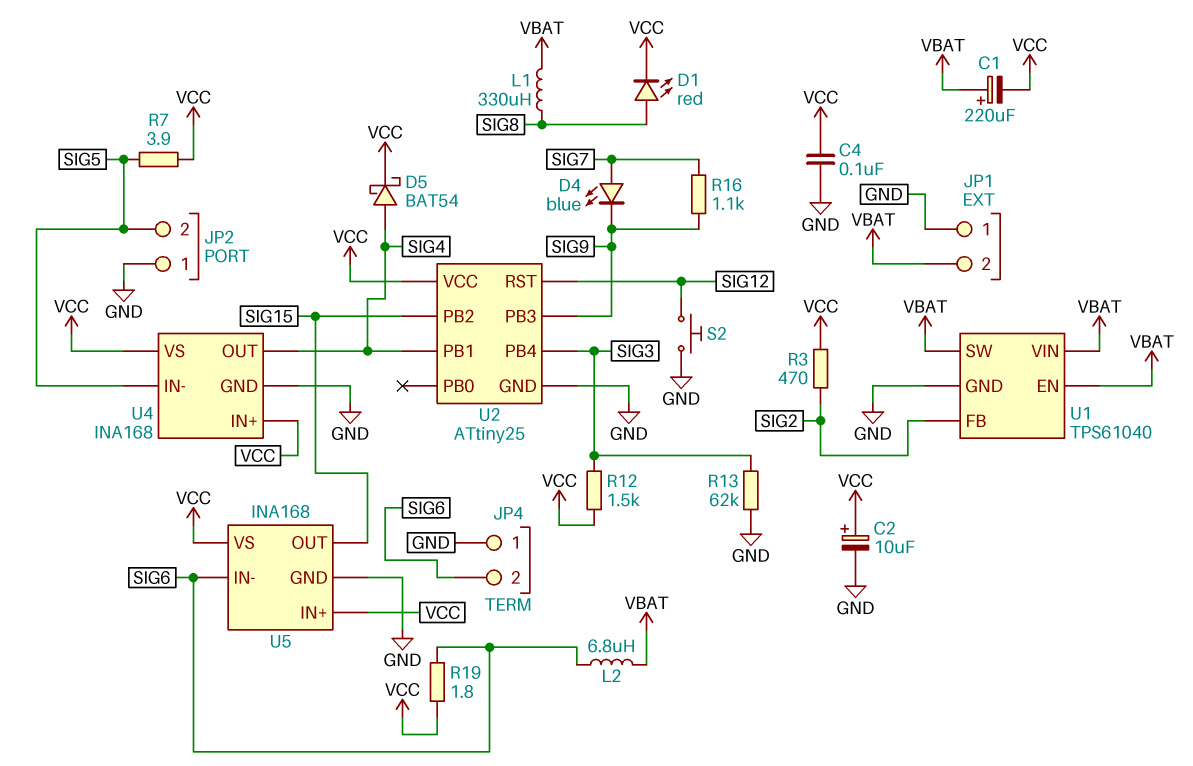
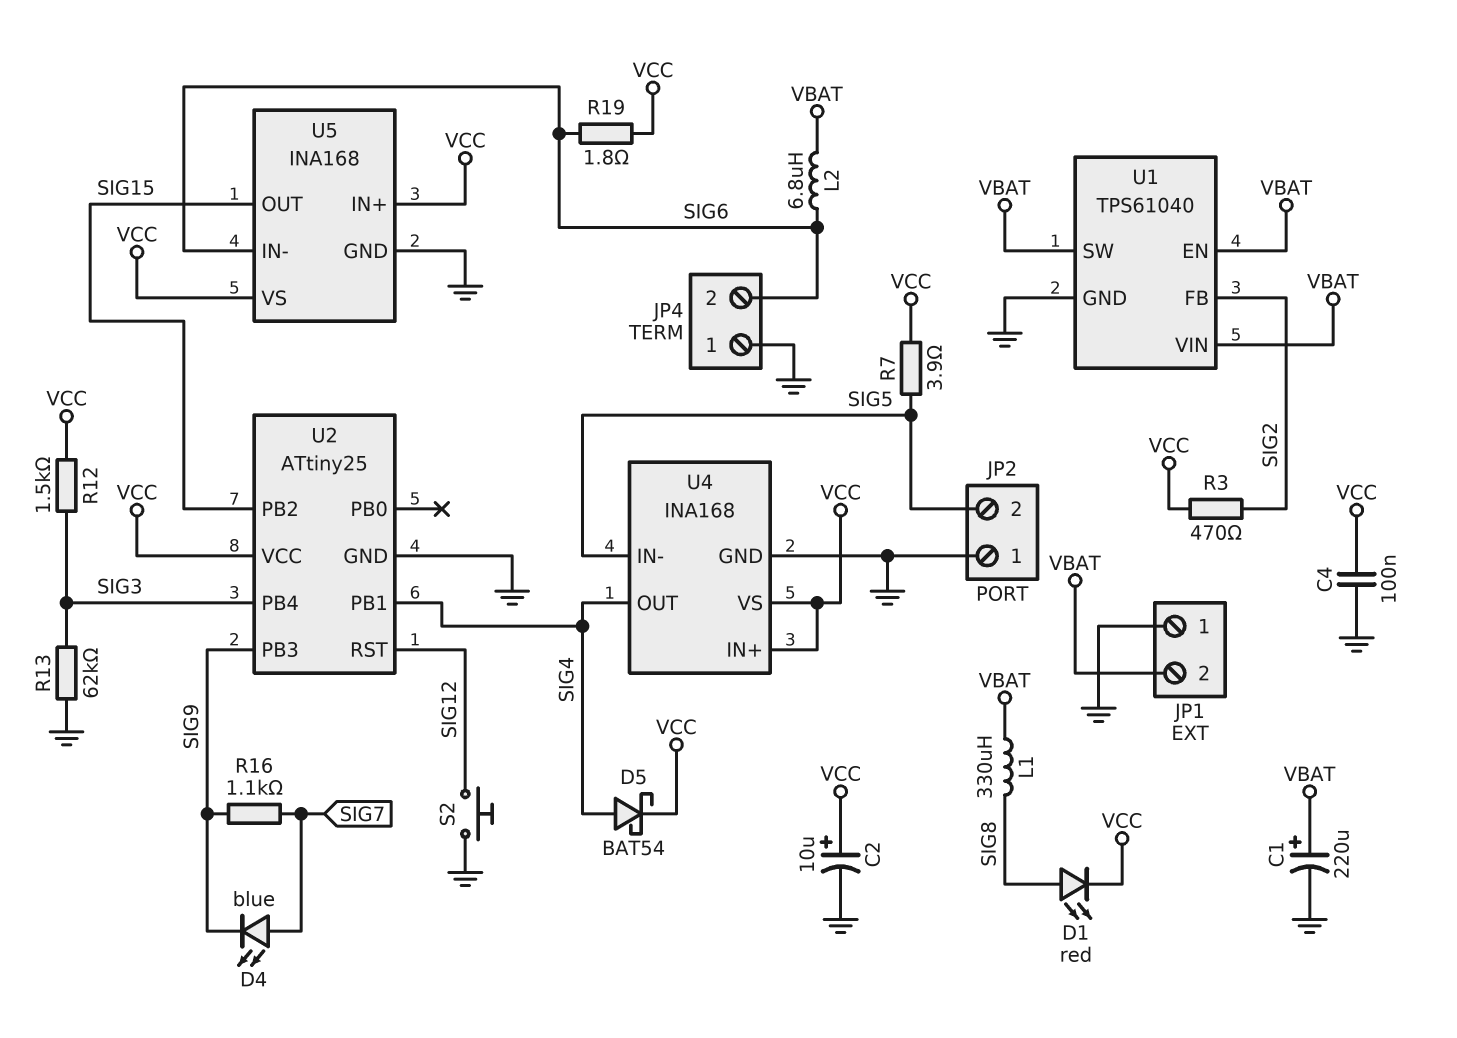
C1: 220uF (plus VBAT, minus VCC) -> 220uF (plus VBAT, minus GND)

